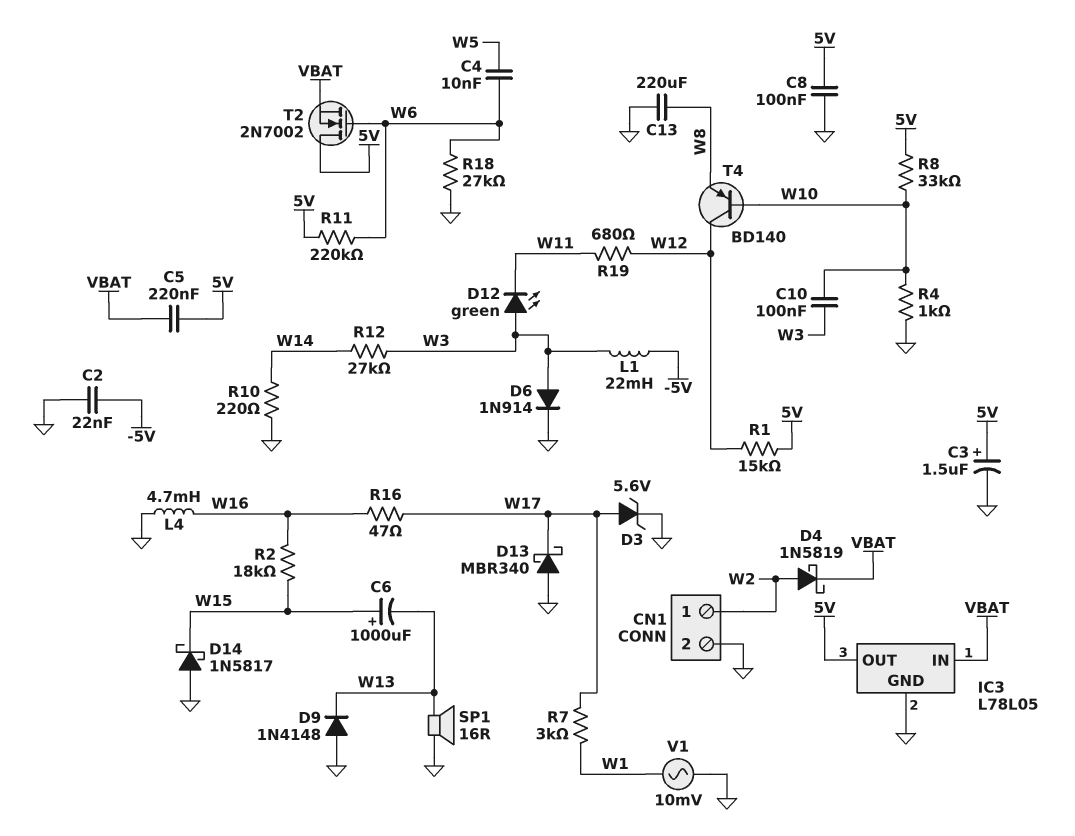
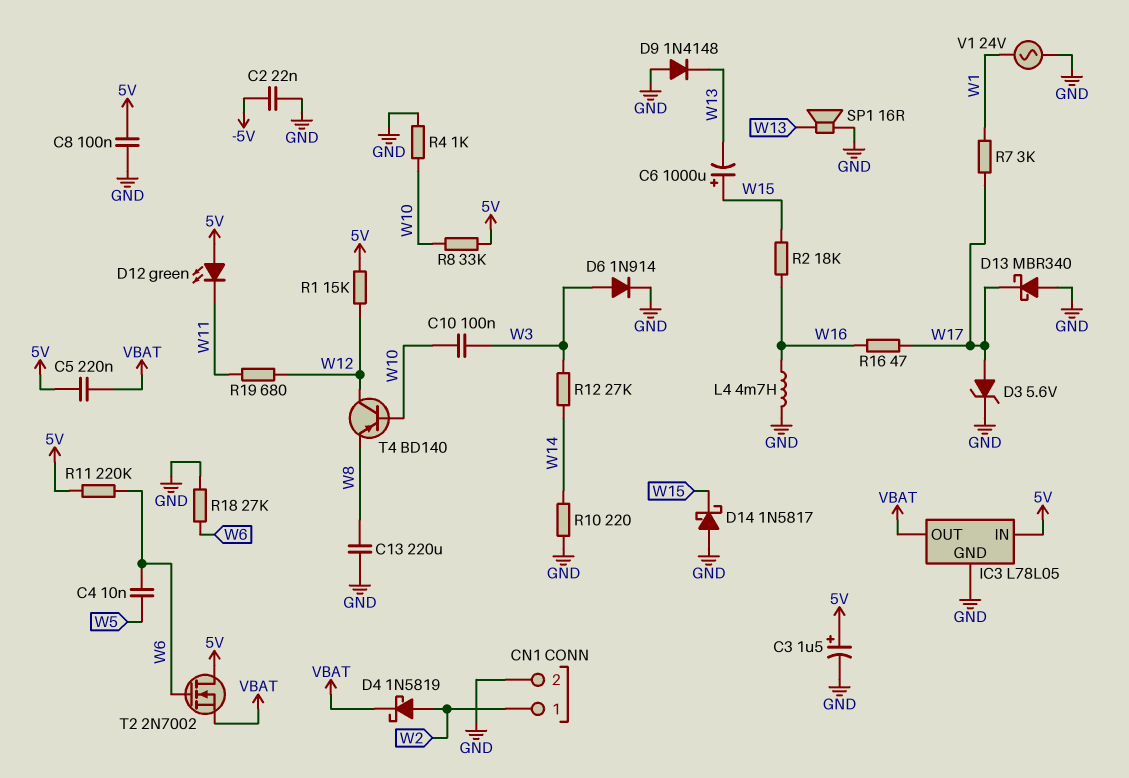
D12: LED green (A W3, K W11) -> LED green (A 5V, K W11)
IC3 pin IN: VBAT -> 5V
IC3 pin OUT: 5V -> VBAT
L1: 22mH (-5V, W3) -> none
V1: AC 10mV (GND, W1) -> AC 24V (GND, W1)

